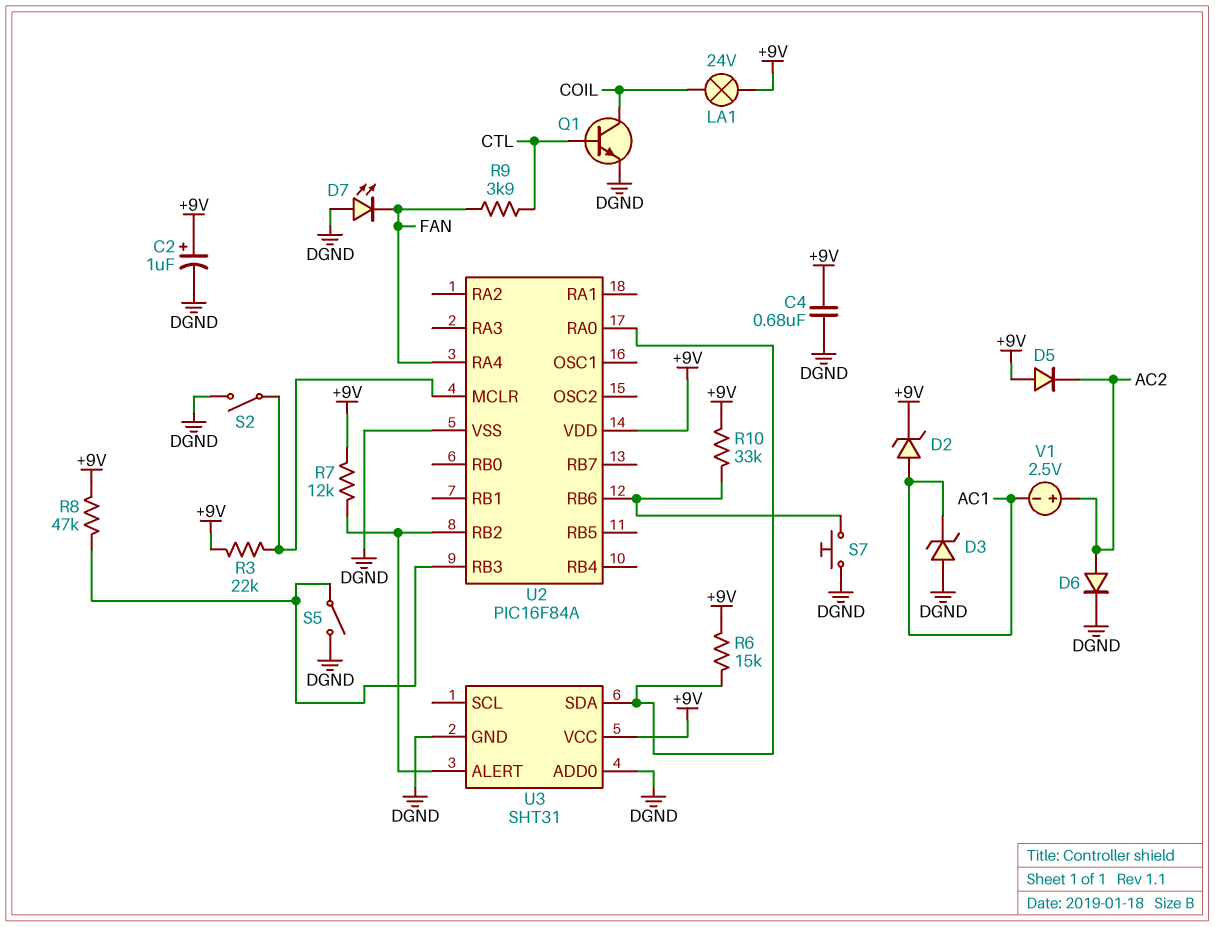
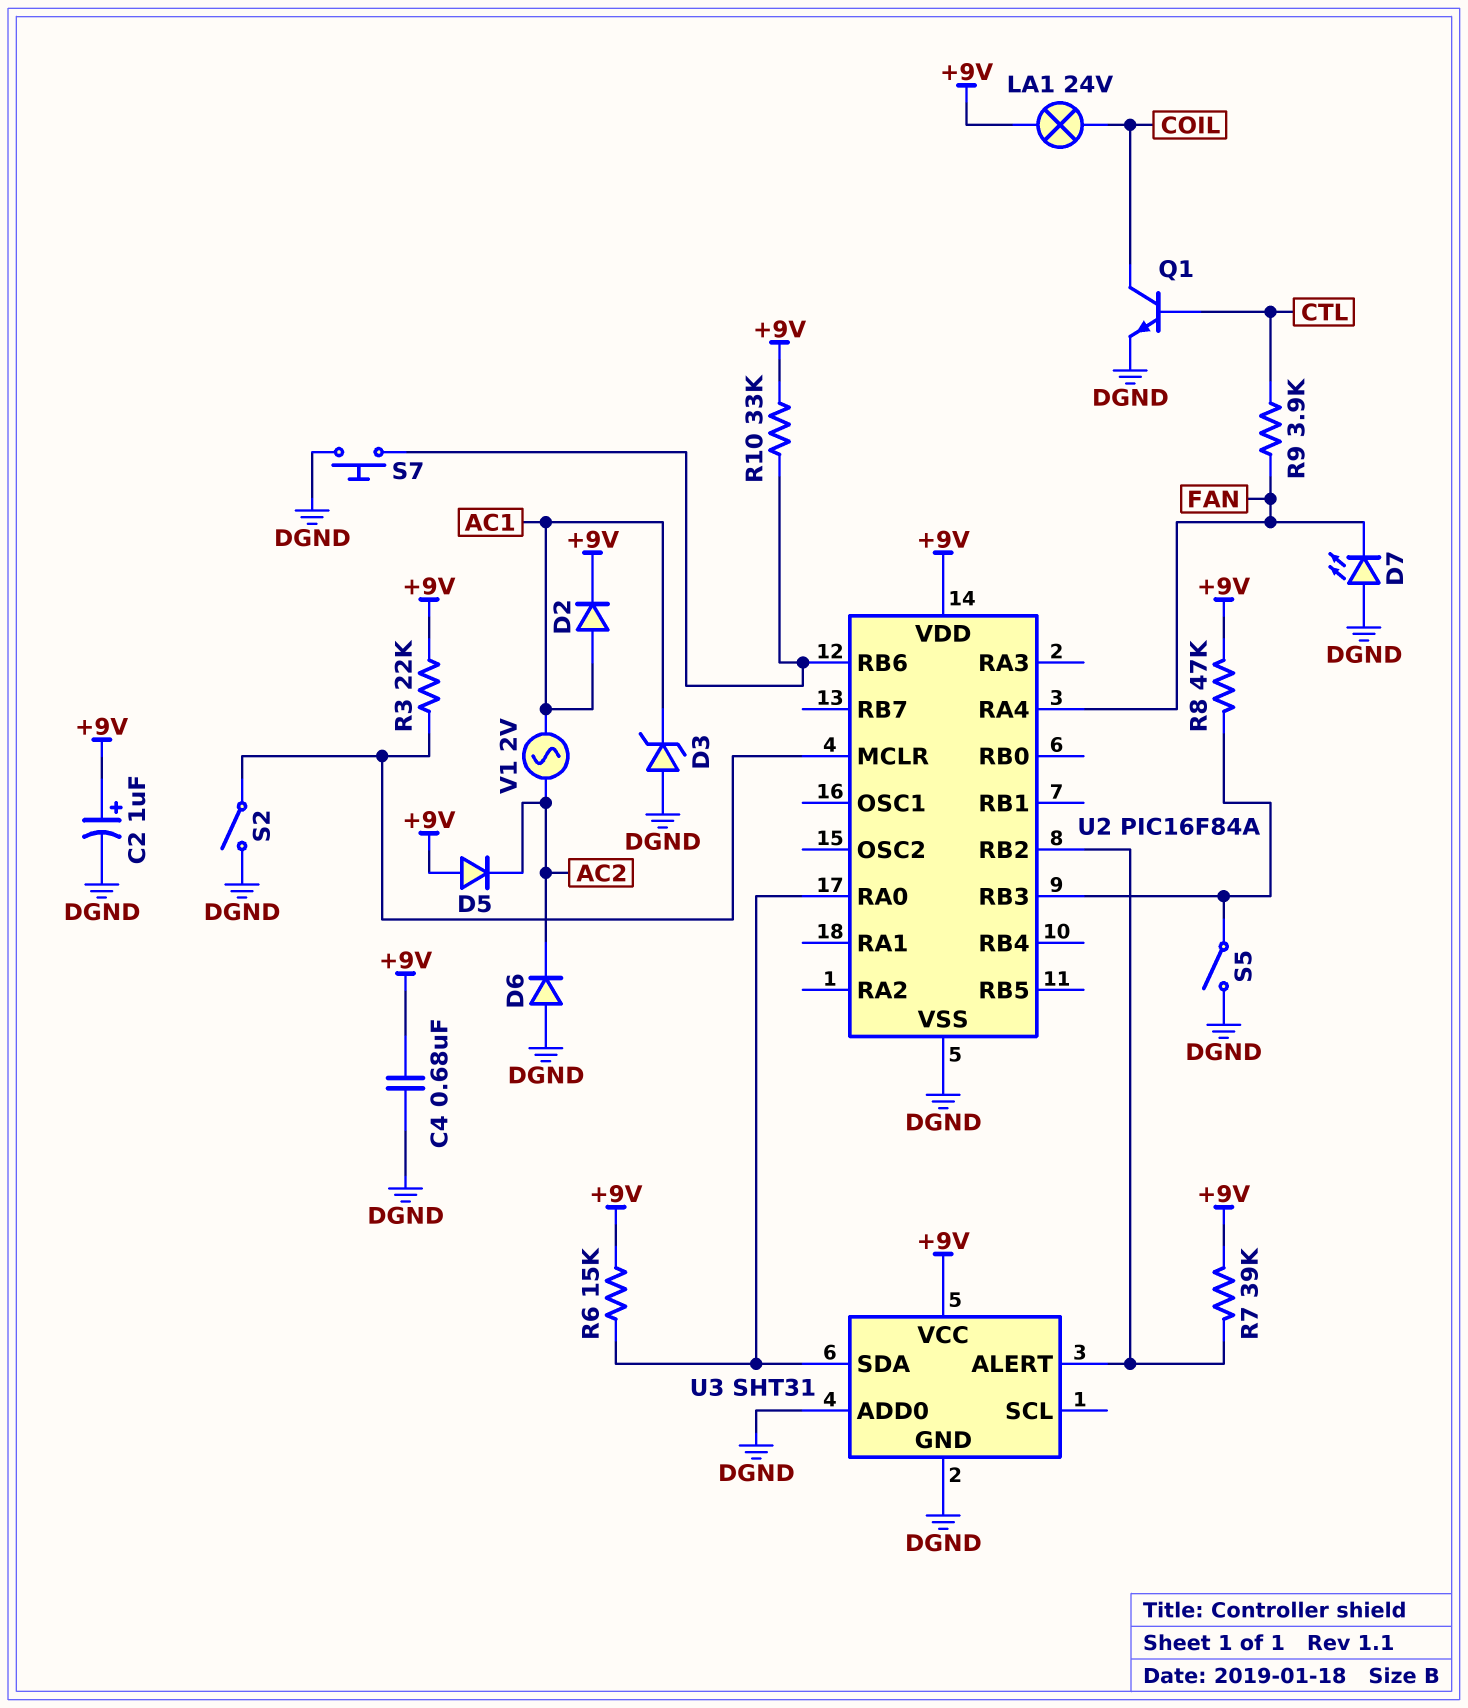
D2: zener (A AC1, K +9V) -> diode (A AC1, K +9V)
D6: diode (A AC2, K DGND) -> diode (A DGND, K AC2)
R7: 12k (+9V, U2/RB2) -> 39k (+9V, U2/RB2)
V1: 2.5V (plus AC2, minus AC1) -> AC 2V (AC1, AC2)

